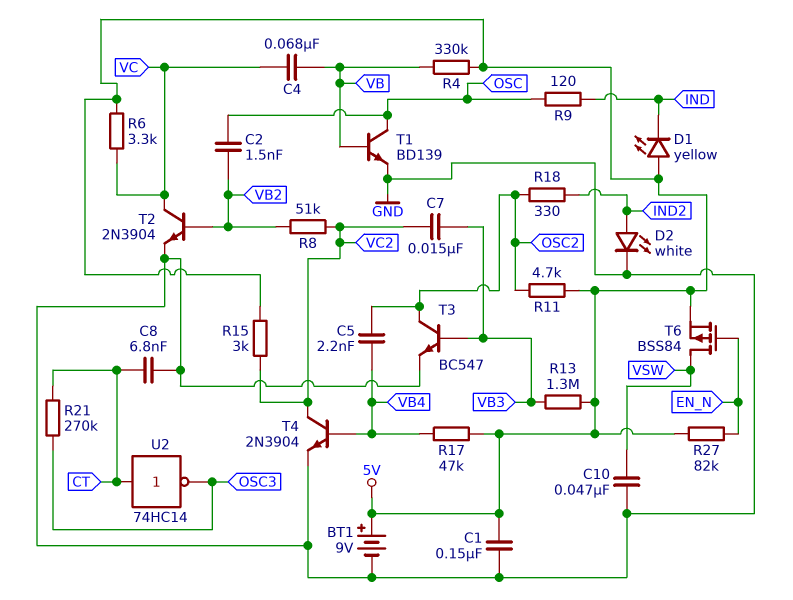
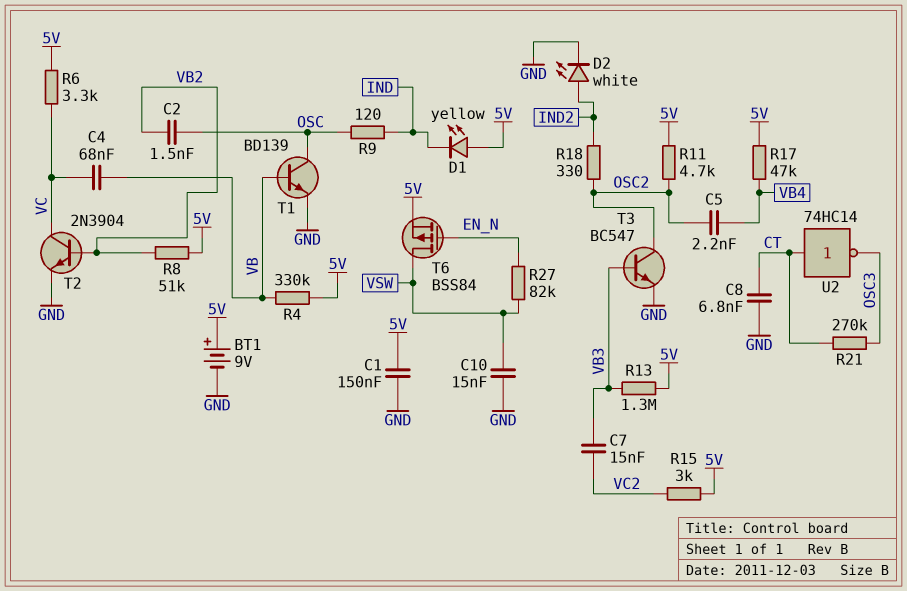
C10: 47nF (GND, VSW) -> 15nF (GND, VSW)
R8: 51k (VB2, VC2) -> 51k (5V, VB2)
R27: 82k (5V, EN_N) -> 82k (EN_N, VSW)
T4: NPN 2N3904 (B VB4, C VC2, E GND) -> none

